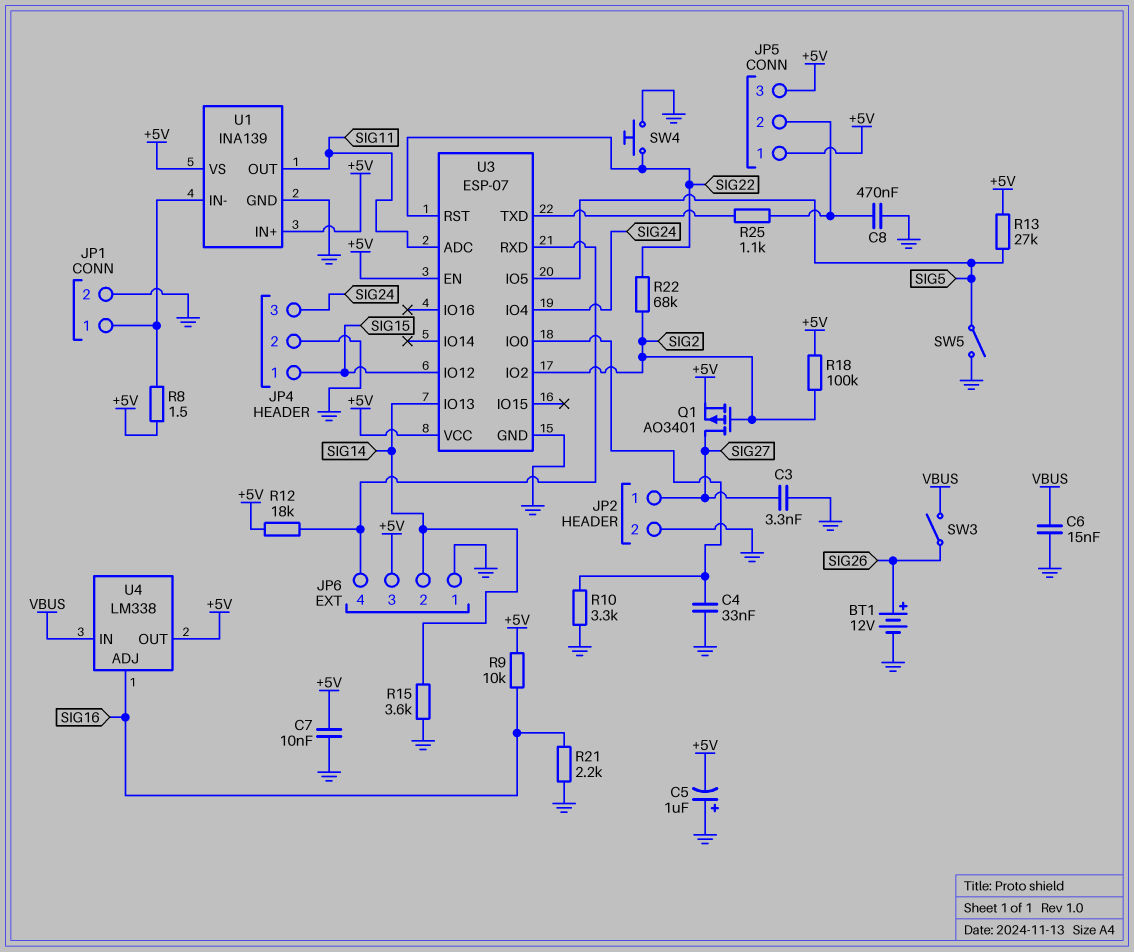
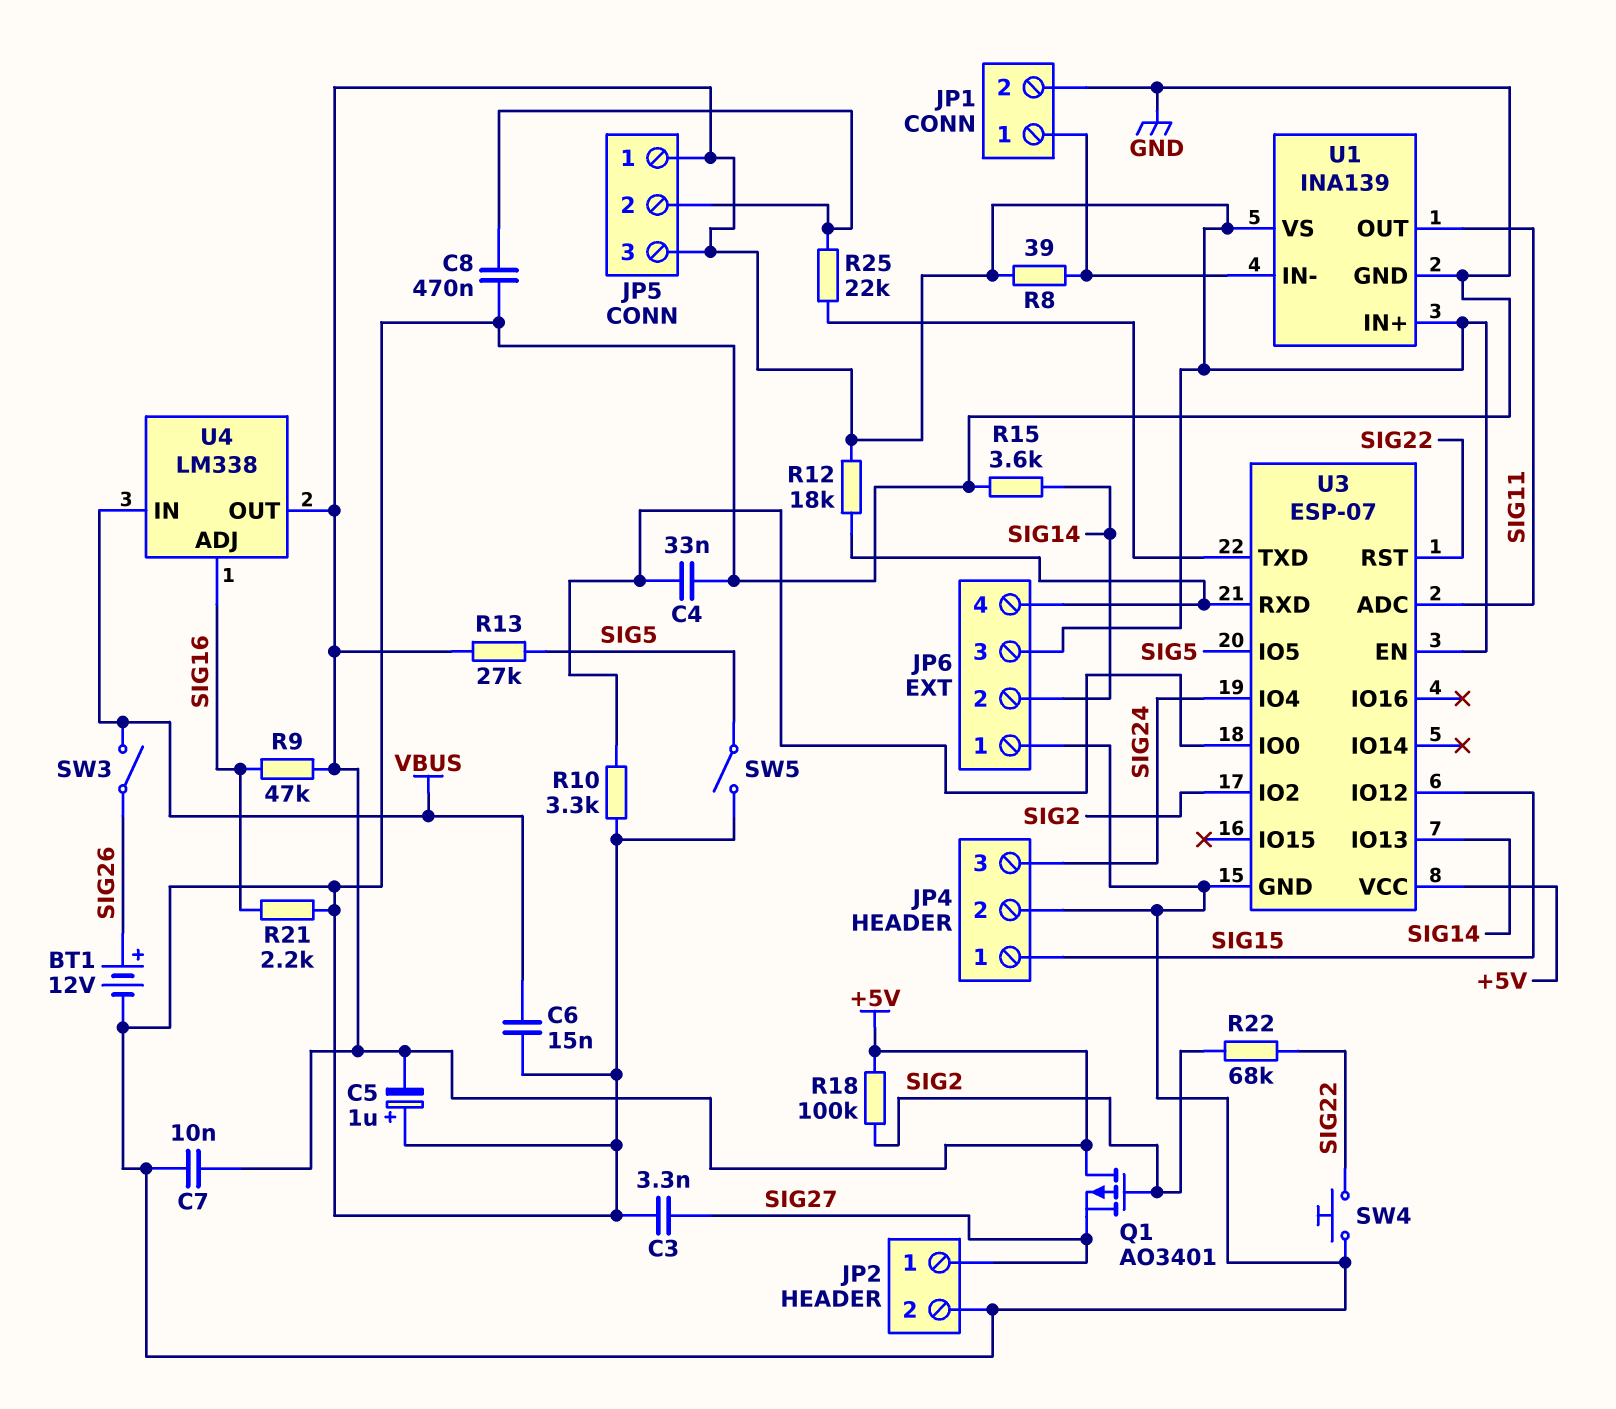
Q1: PMOS AO3401 (G SIG2, D SIG27, S +5V) -> PMOS AO3401 (G SIG2, D +5V, S SIG27)
R8: 1.5 (+5V, JP1/1) -> 39 (+5V, JP1/1)
R9: 10k (+5V, SIG16) -> 47k (+5V, SIG16)
R25: 1.1k (JP5/2, U3/TXD) -> 22k (JP5/2, U3/TXD)

